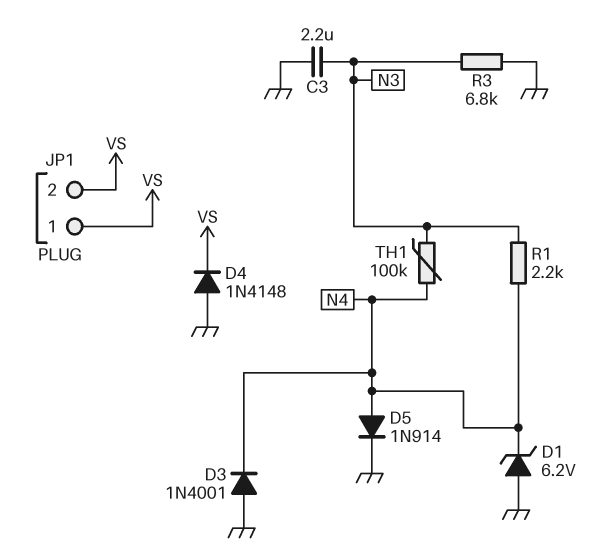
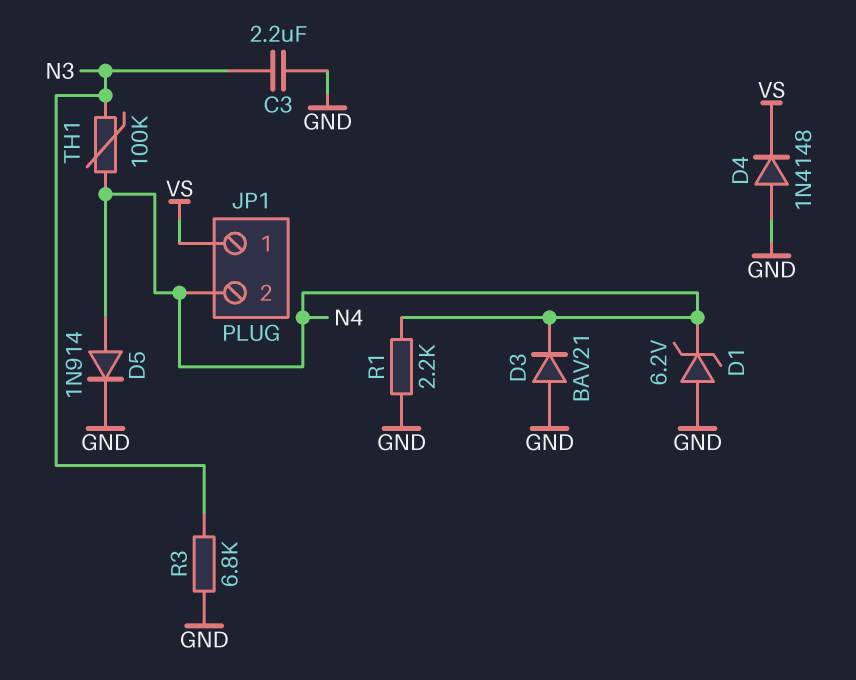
D3: diode 1N4001 (A GND, K N4) -> diode BAV21 (A GND, K N4)
JP1 pin 2: VS -> N4
R1: 2.2k (N3, N4) -> 2.2k (GND, N4)

